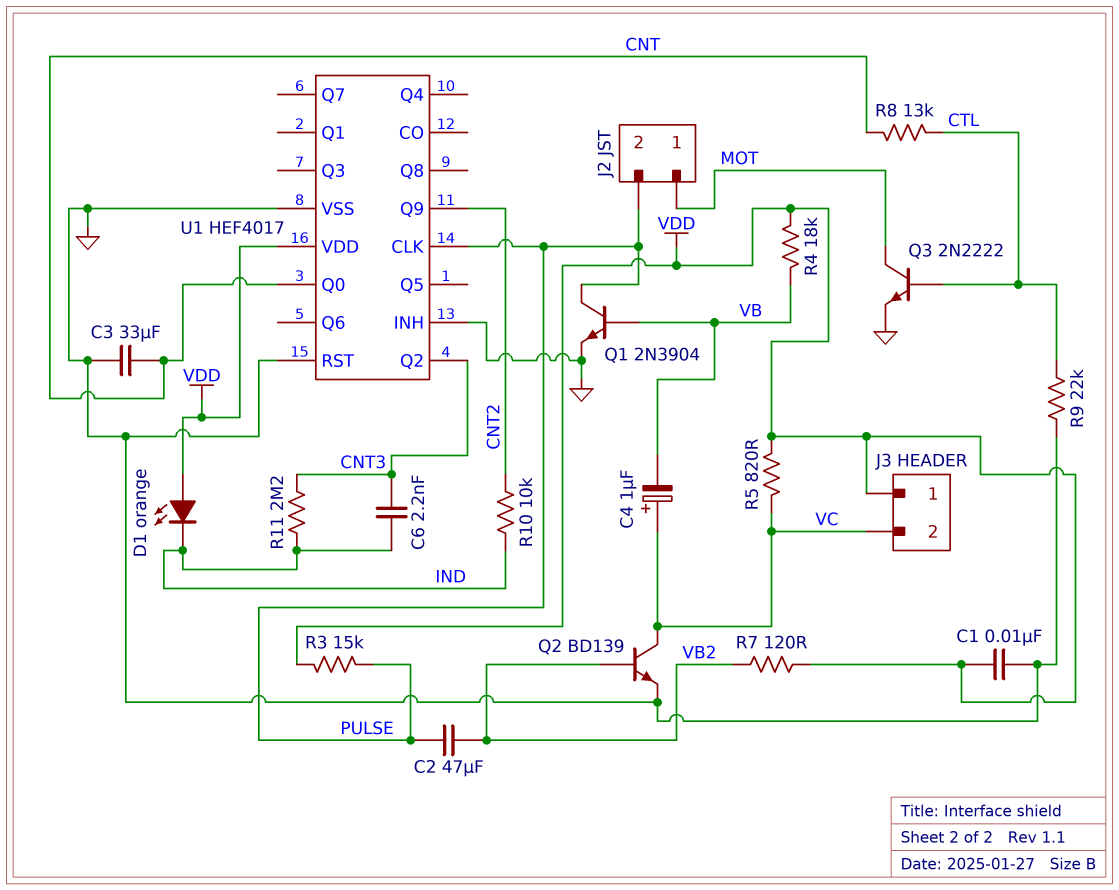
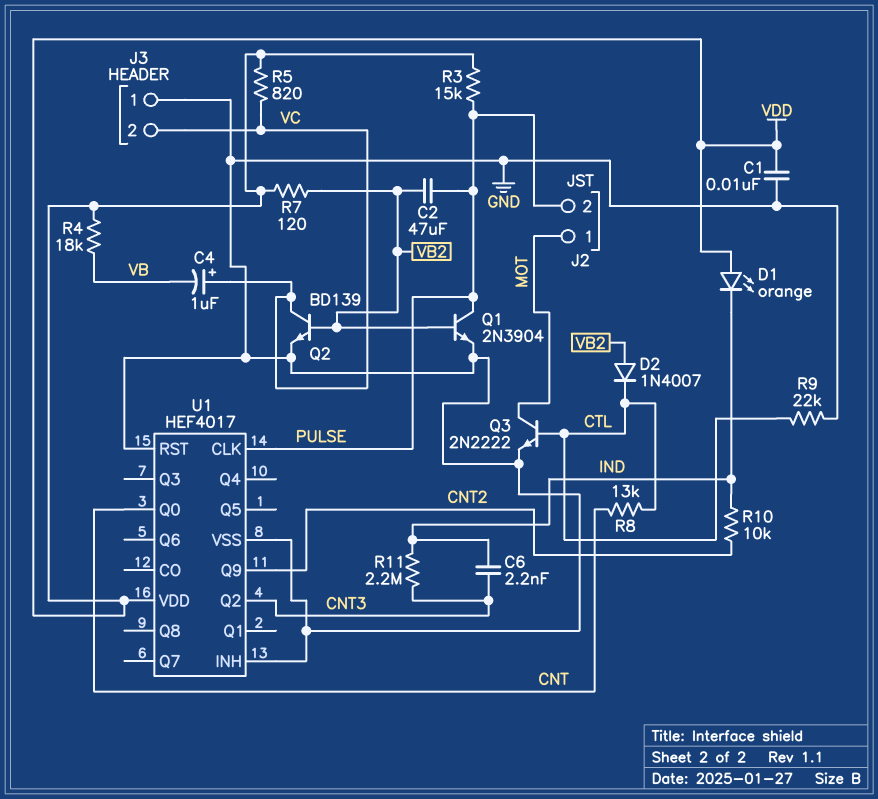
C3: 33uF (CNT, GND) -> none
D2: none -> diode 1N4007 (A VB2, K CTL)
J3 pin 1: VDD -> GND
Q1: NPN 2N3904 (B VB, C PULSE, E GND) -> NPN 2N3904 (B VB2, C PULSE, E GND)

